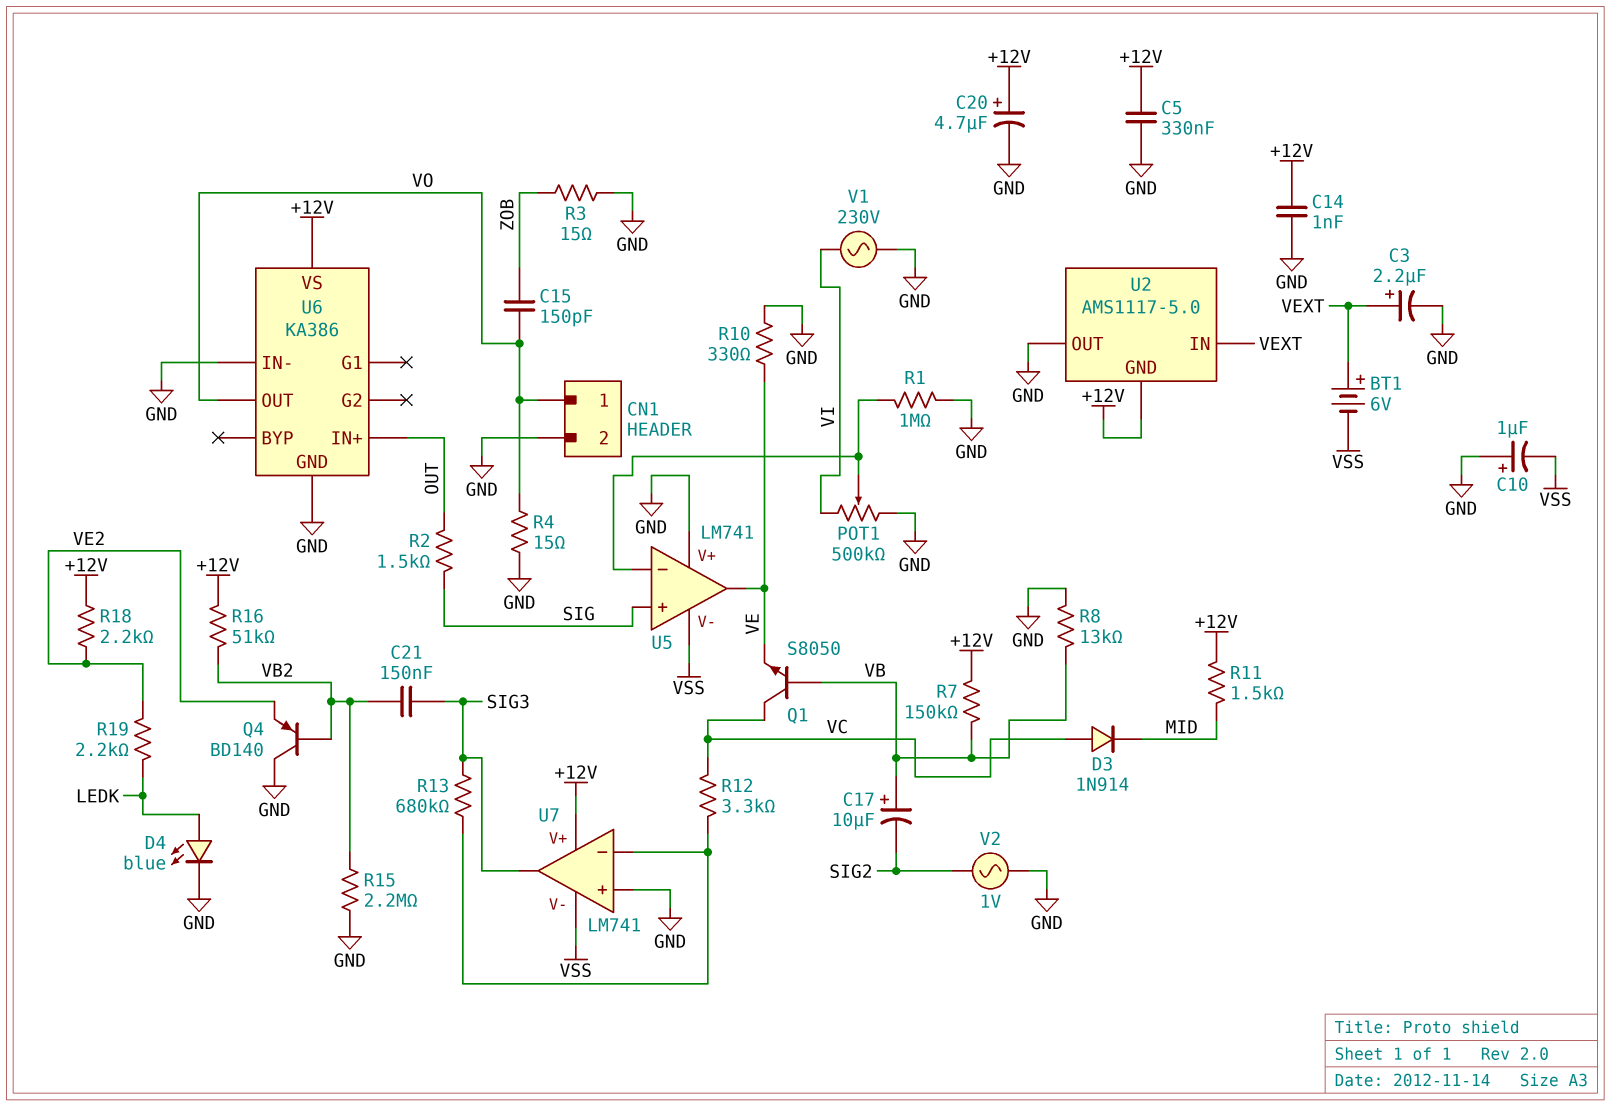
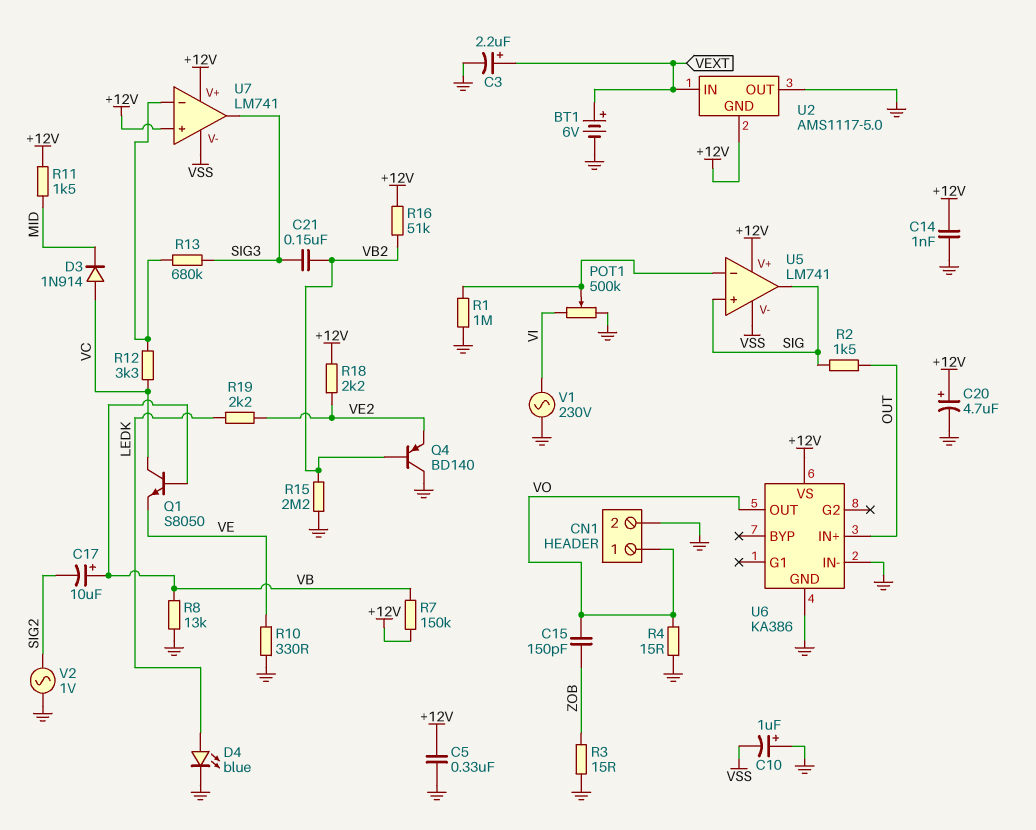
BT1: 6V (plus VEXT, minus VSS) -> 6V (plus VEXT, minus GND)
U5 pin V+: GND -> +12V
U5 pin out: VE -> SIG
U7 pin in+: GND -> +12V

